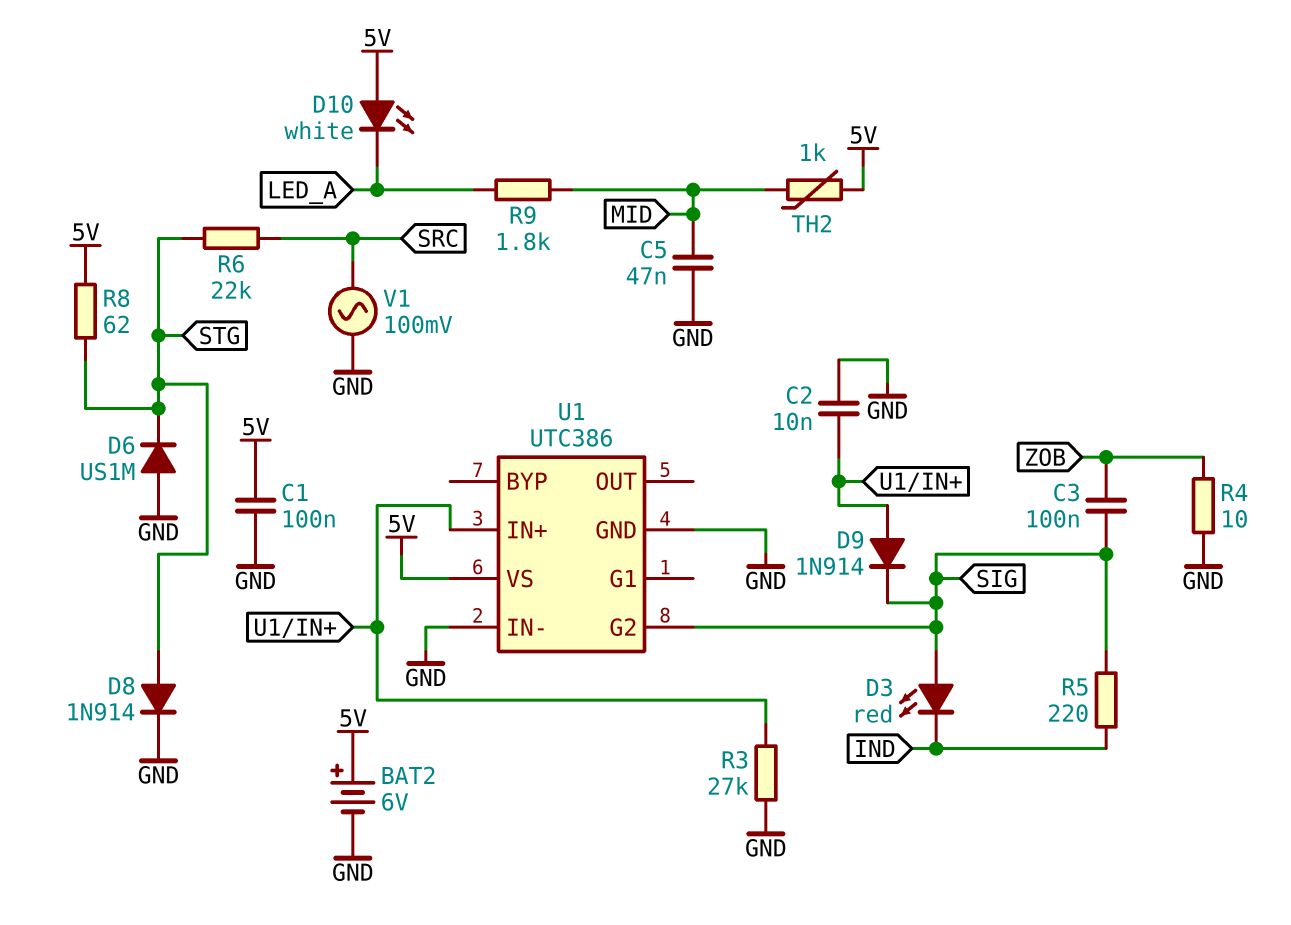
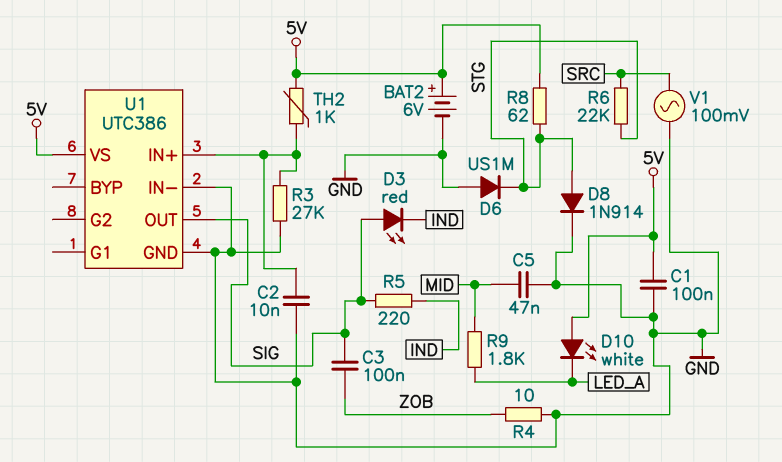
D9: diode 1N914 (A U1/IN+, K SIG) -> none
TH2: 1k (5V, MID) -> 1k (5V, U1/IN+)
U1 pin G2: SIG -> none
U1 pin OUT: none -> SIG

